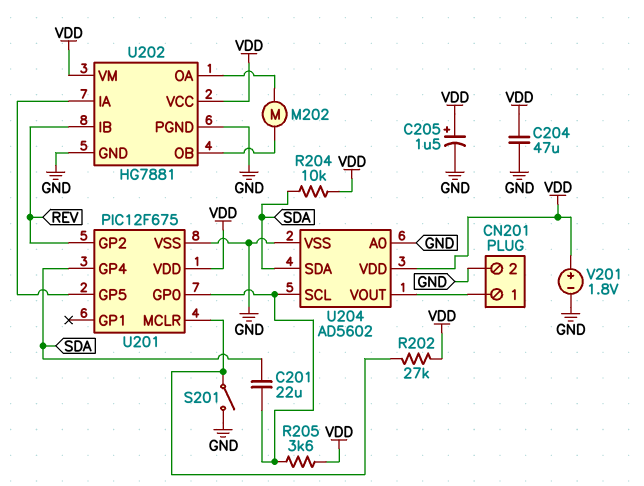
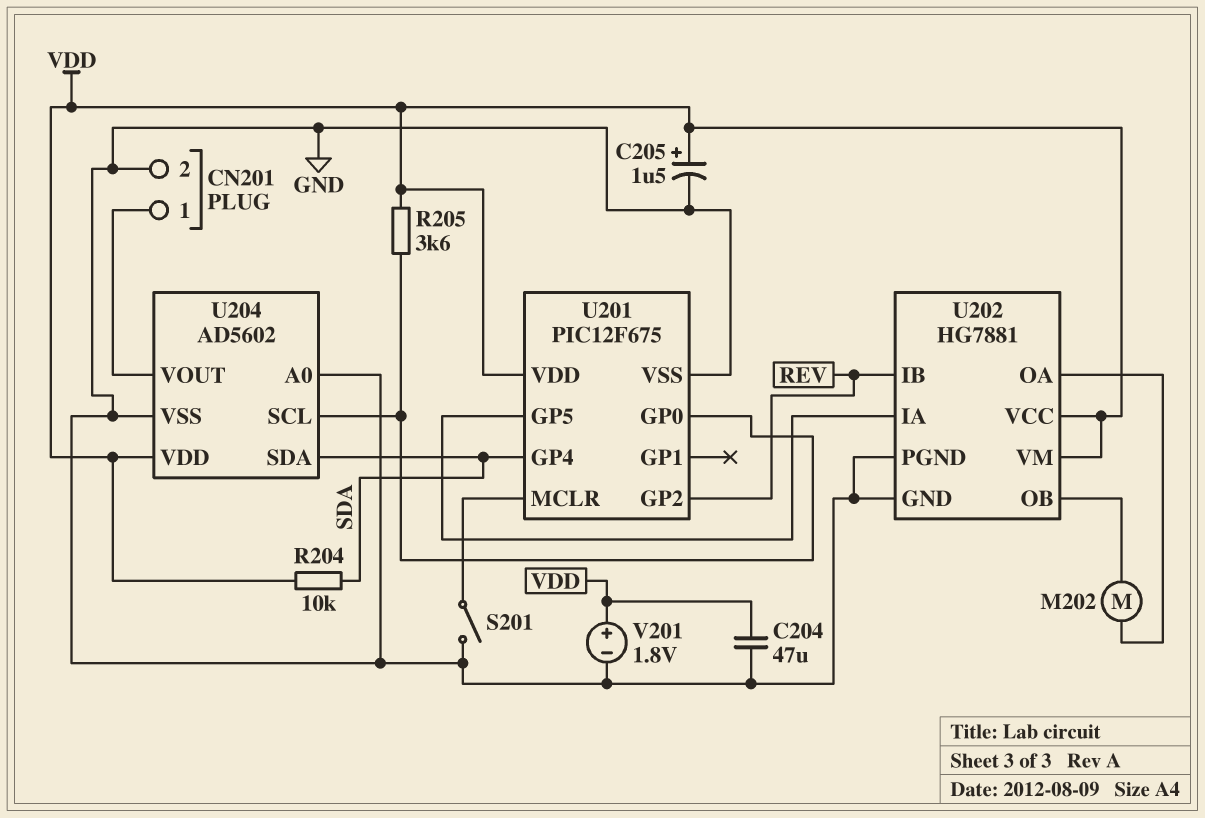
C201: 22uF (SDA, U201/GP0) -> none
R202: 27k (U201/MCLR, VDD) -> none

